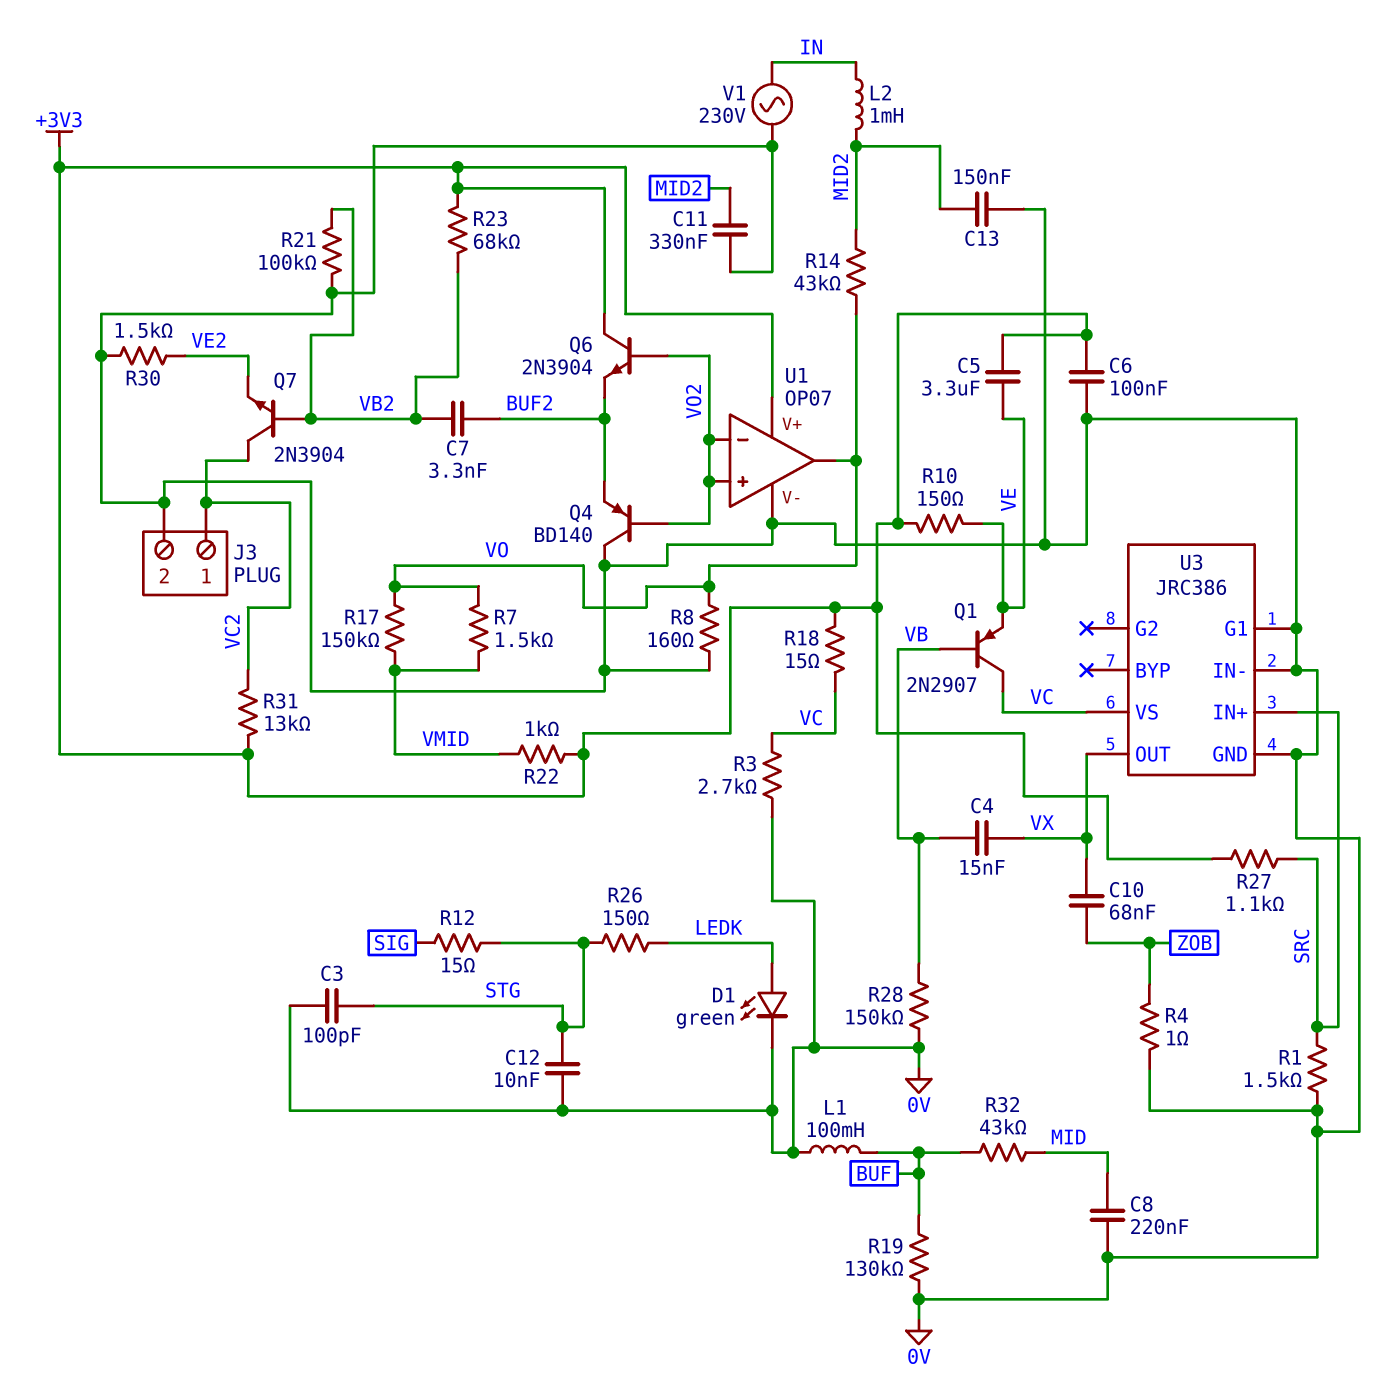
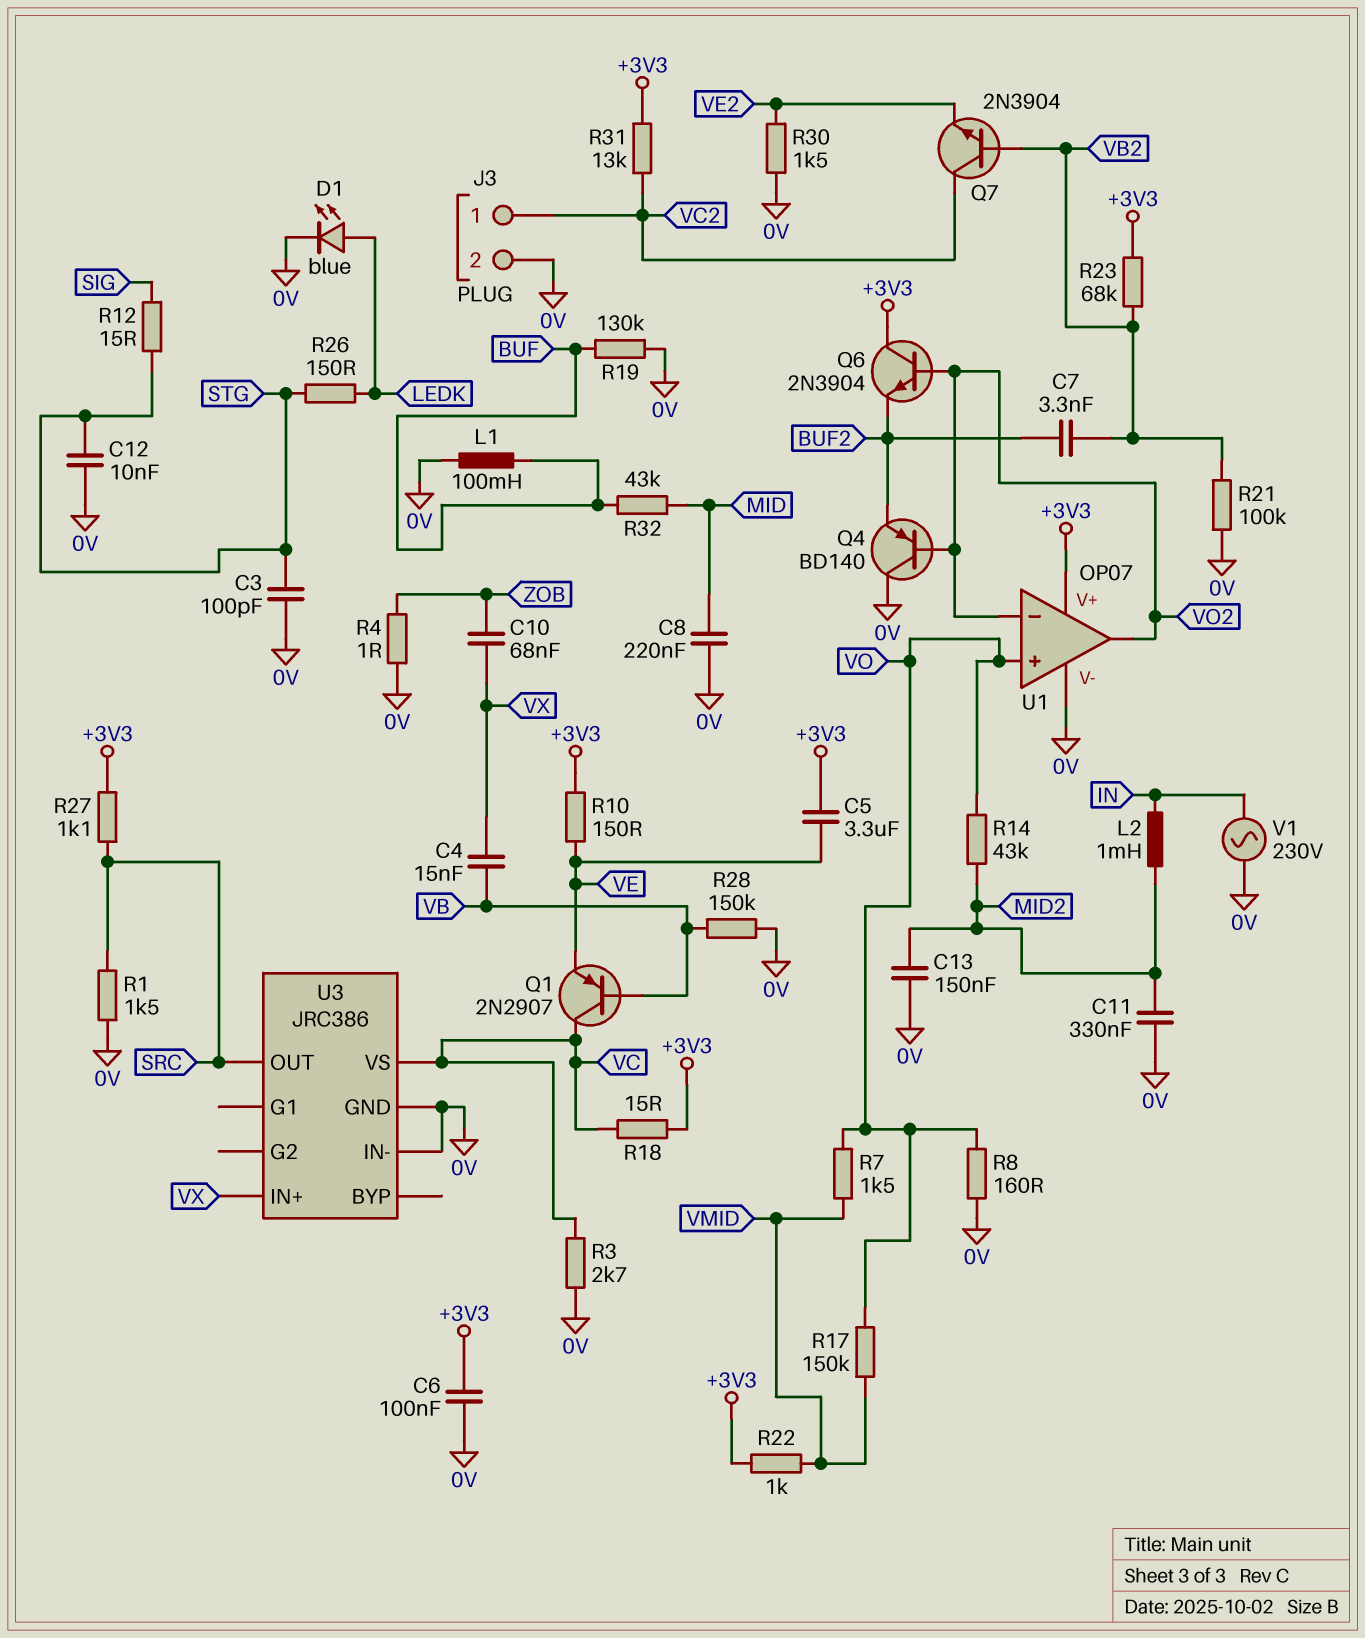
D1: LED green (A LEDK, K 0V) -> LED blue (A LEDK, K 0V)
U1 pin in+: VO2 -> VO
U1 pin out: VO -> VO2
U3 pin G1: 0V -> none
U3 pin IN+: SRC -> VX
U3 pin OUT: VX -> SRC

